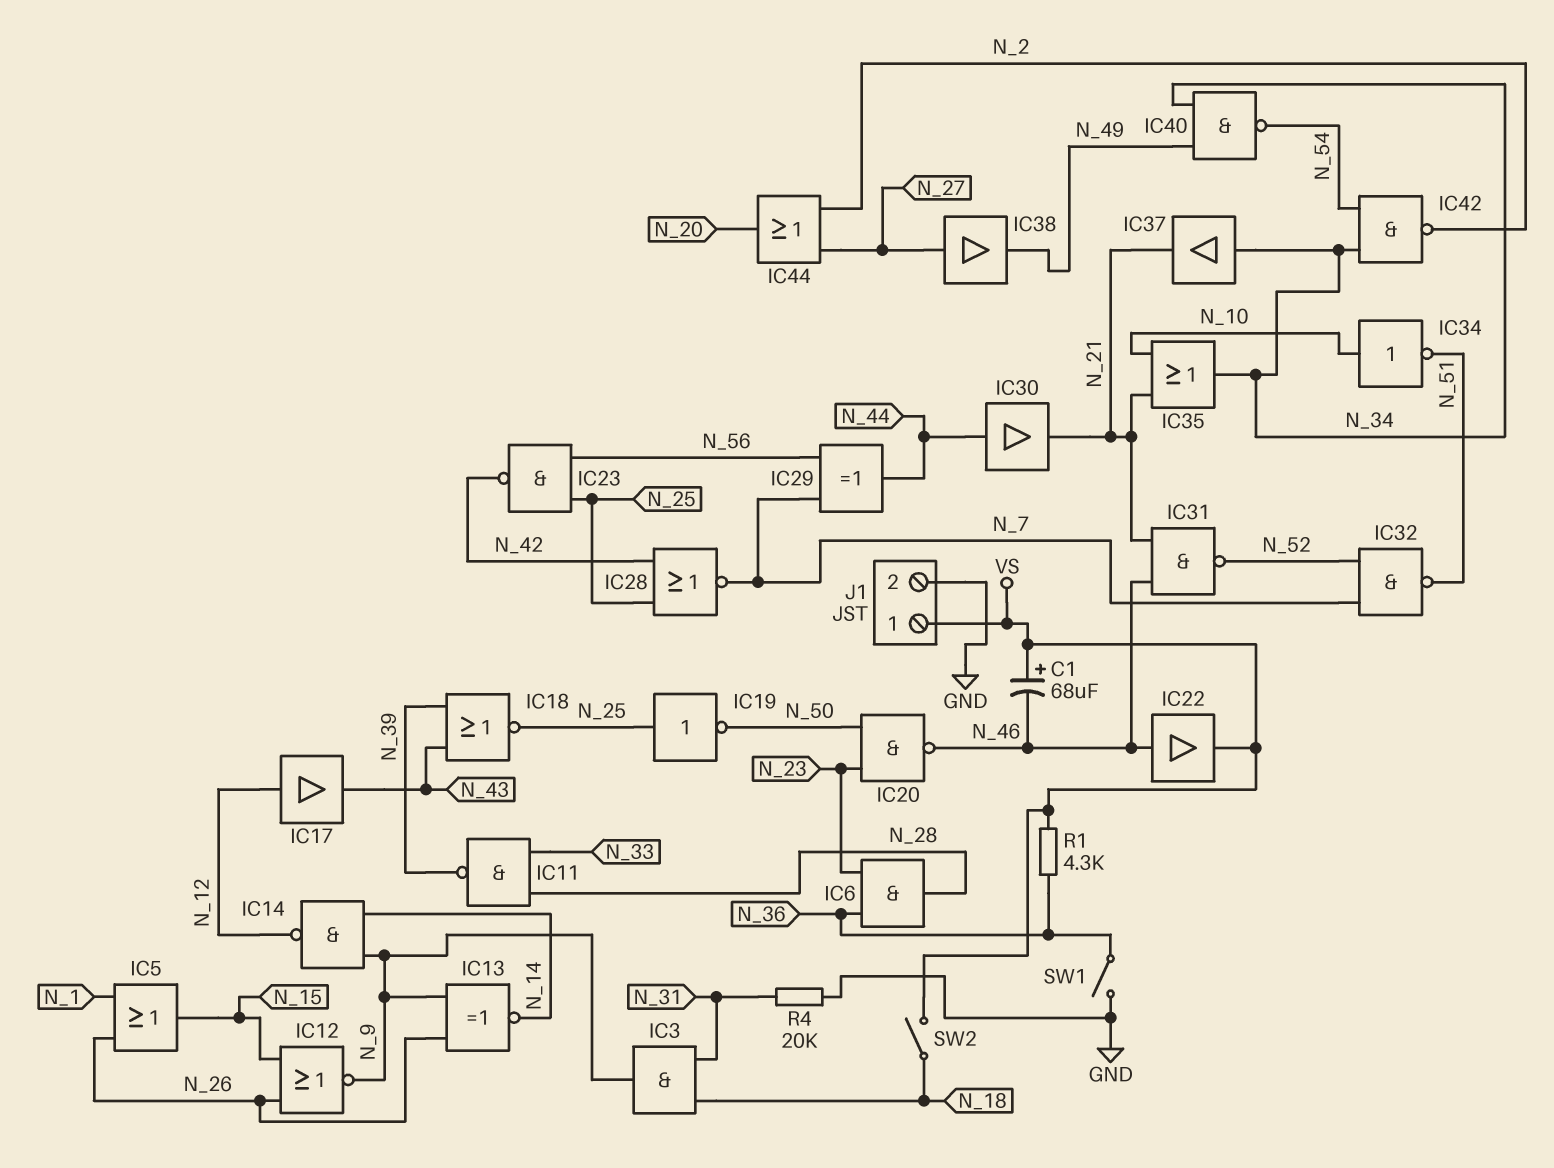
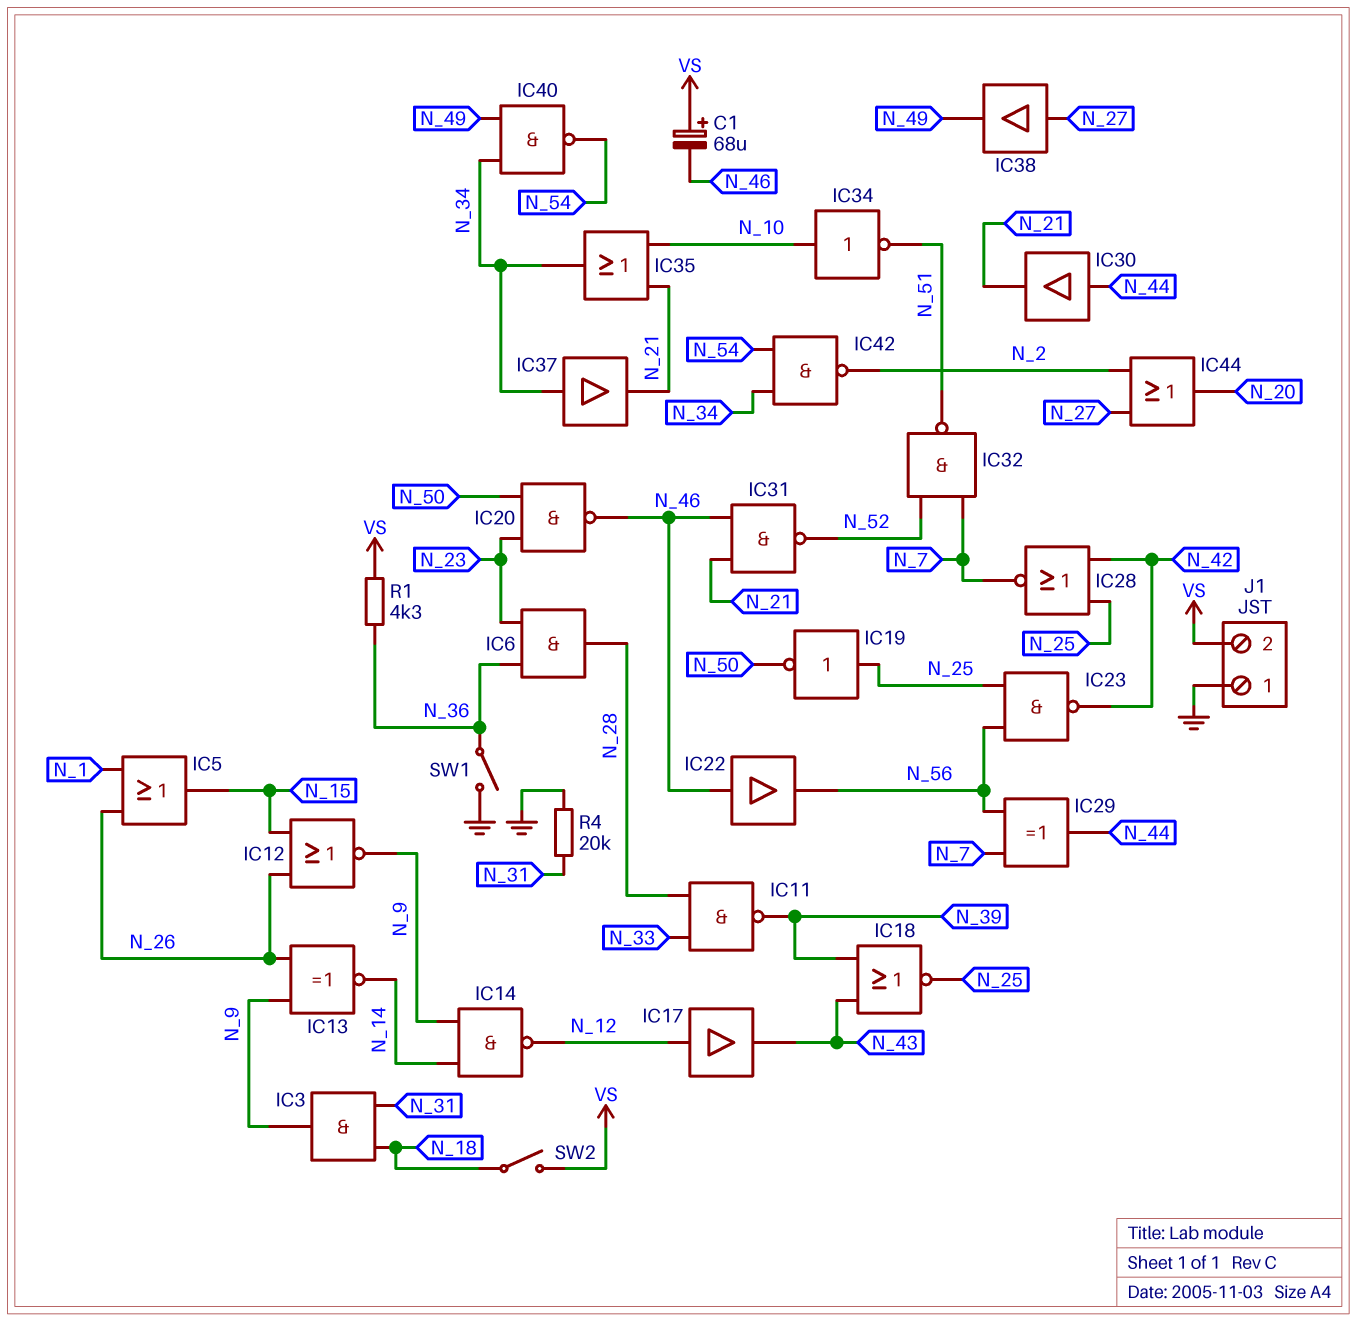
IC22: buffer (in N_46, out VS) -> buffer (in N_46, out N_56)
J1 pin 1: VS -> GND
J1 pin 2: GND -> VS

